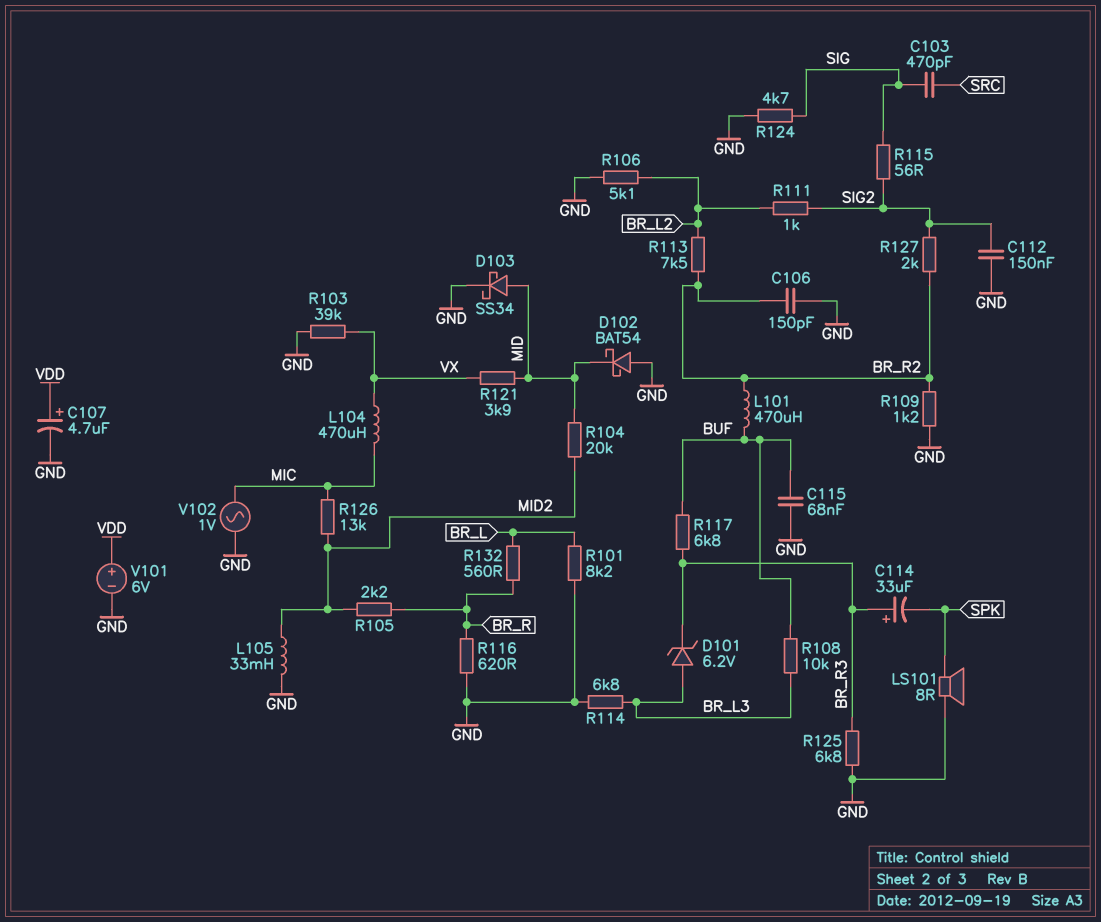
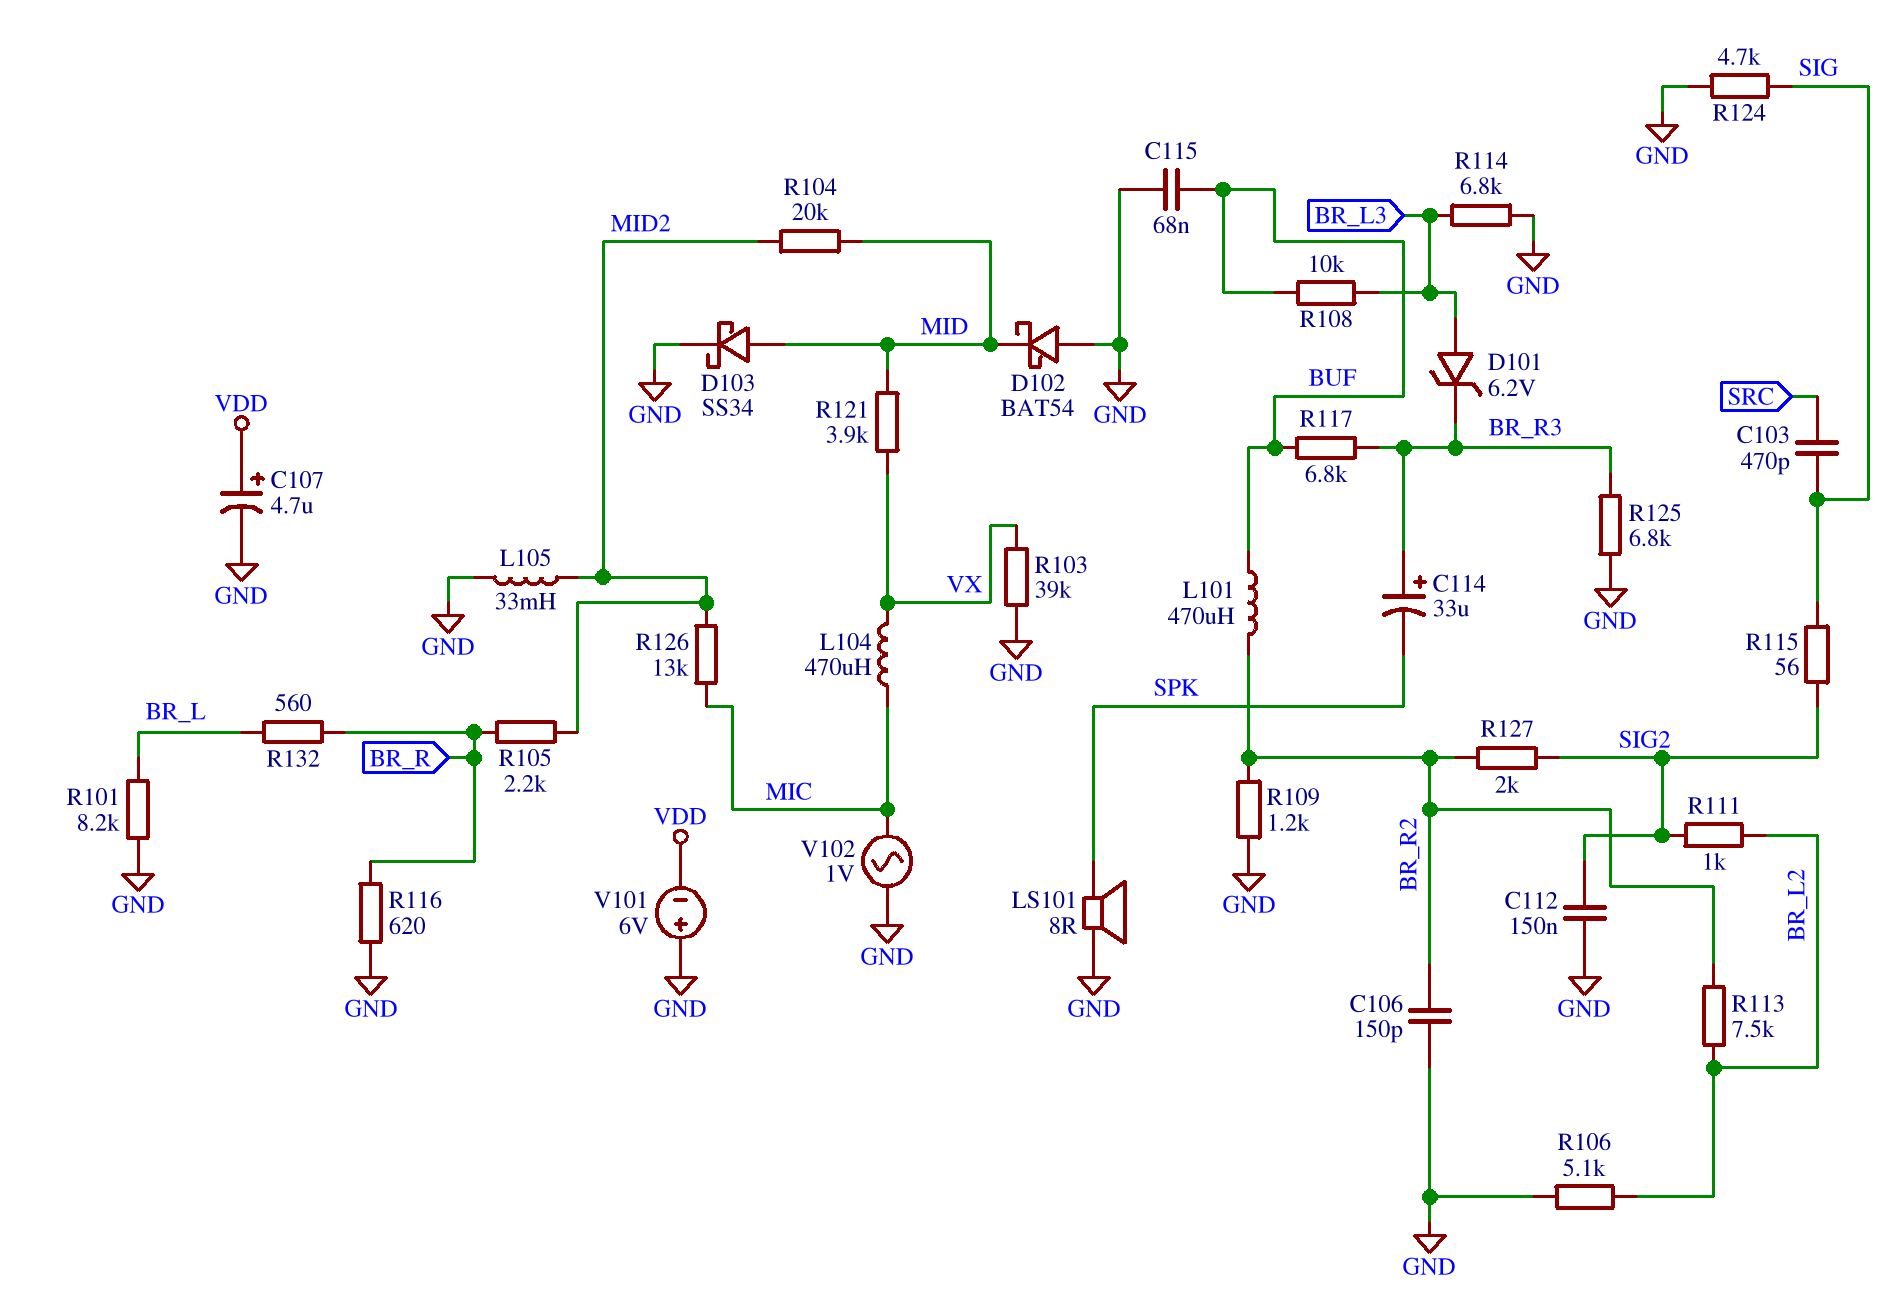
V101: 6V (plus VDD, minus GND) -> 6V (plus GND, minus VDD)

